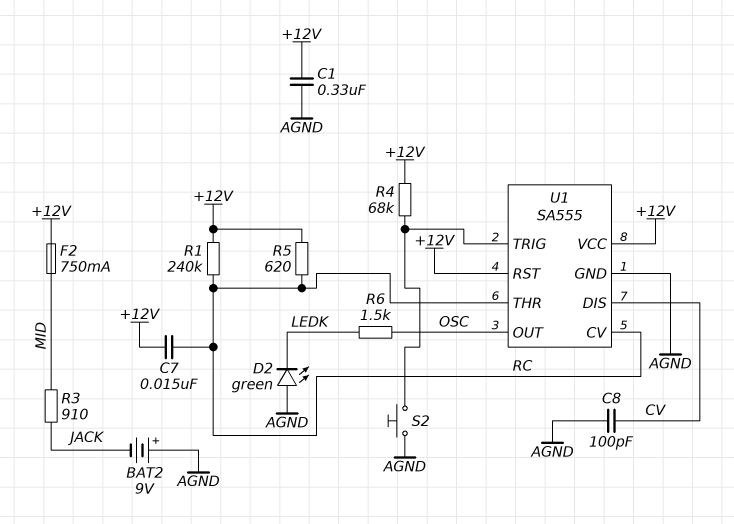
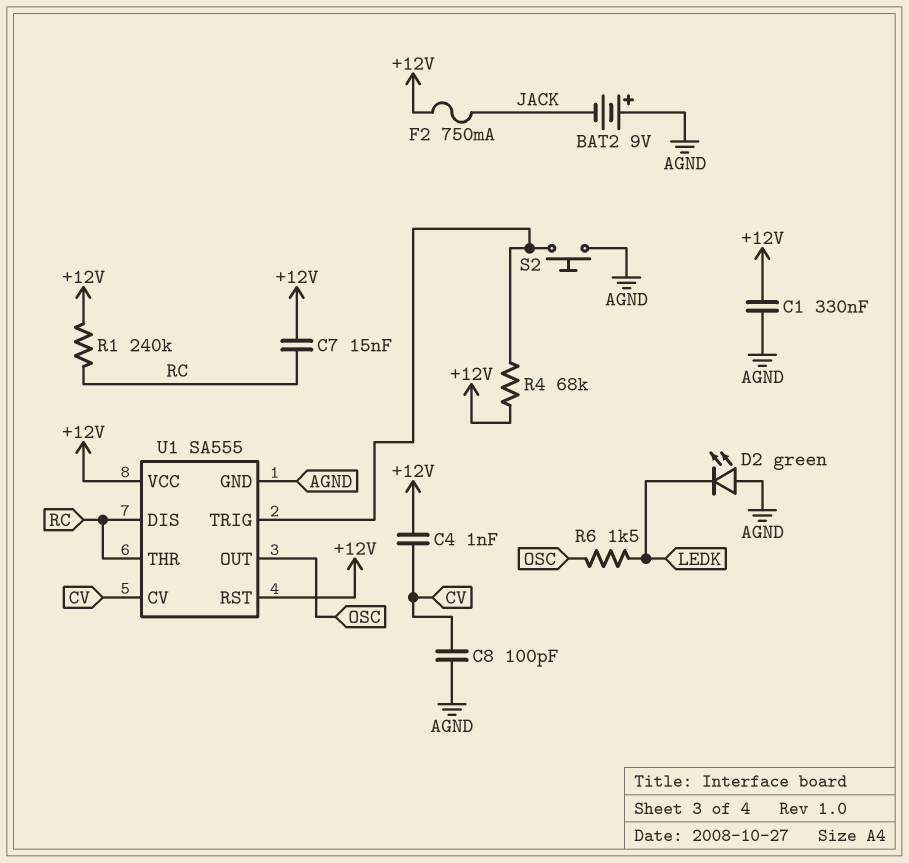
C4: none -> 1nF (+12V, CV)
F2: 750mA (+12V, MID) -> 750mA (+12V, JACK)
R3: 910 (JACK, MID) -> none
R5: 620 (+12V, RC) -> none
U1 pin CV: RC -> CV
U1 pin DIS: CV -> RC

